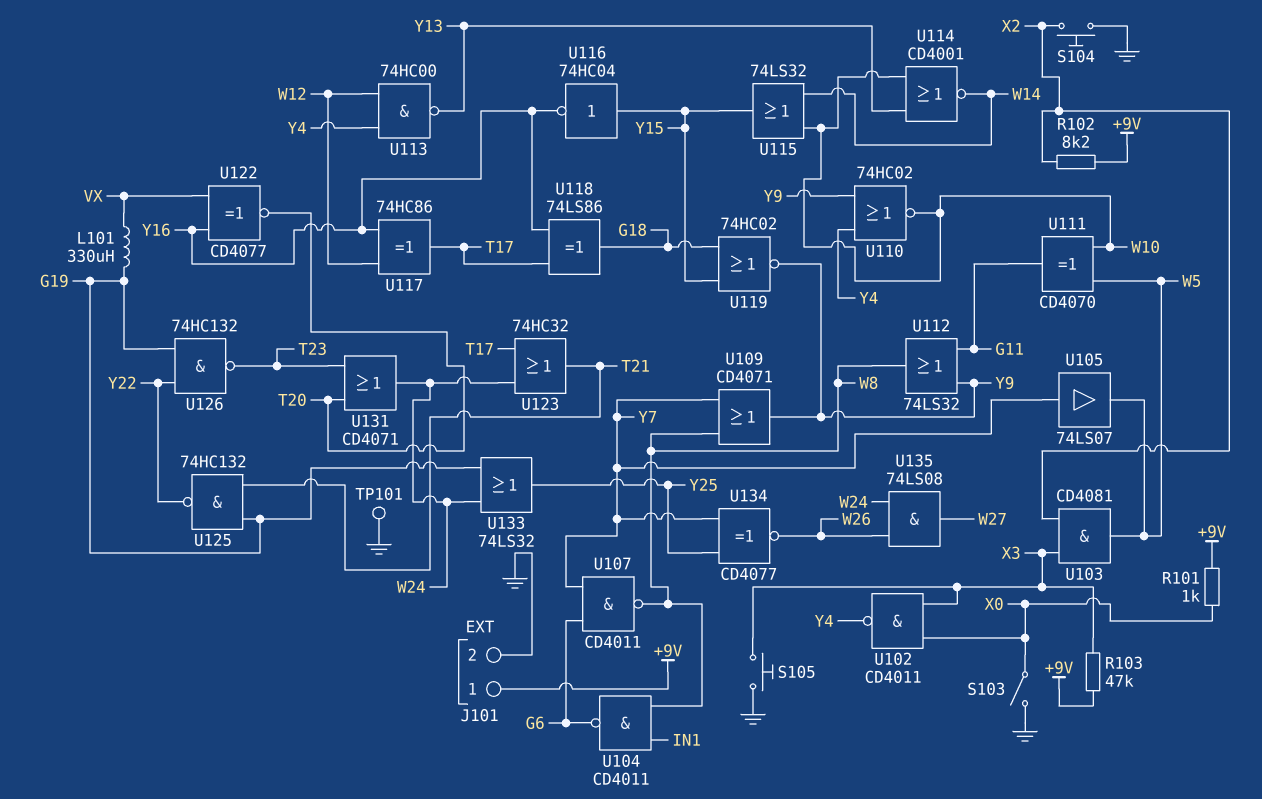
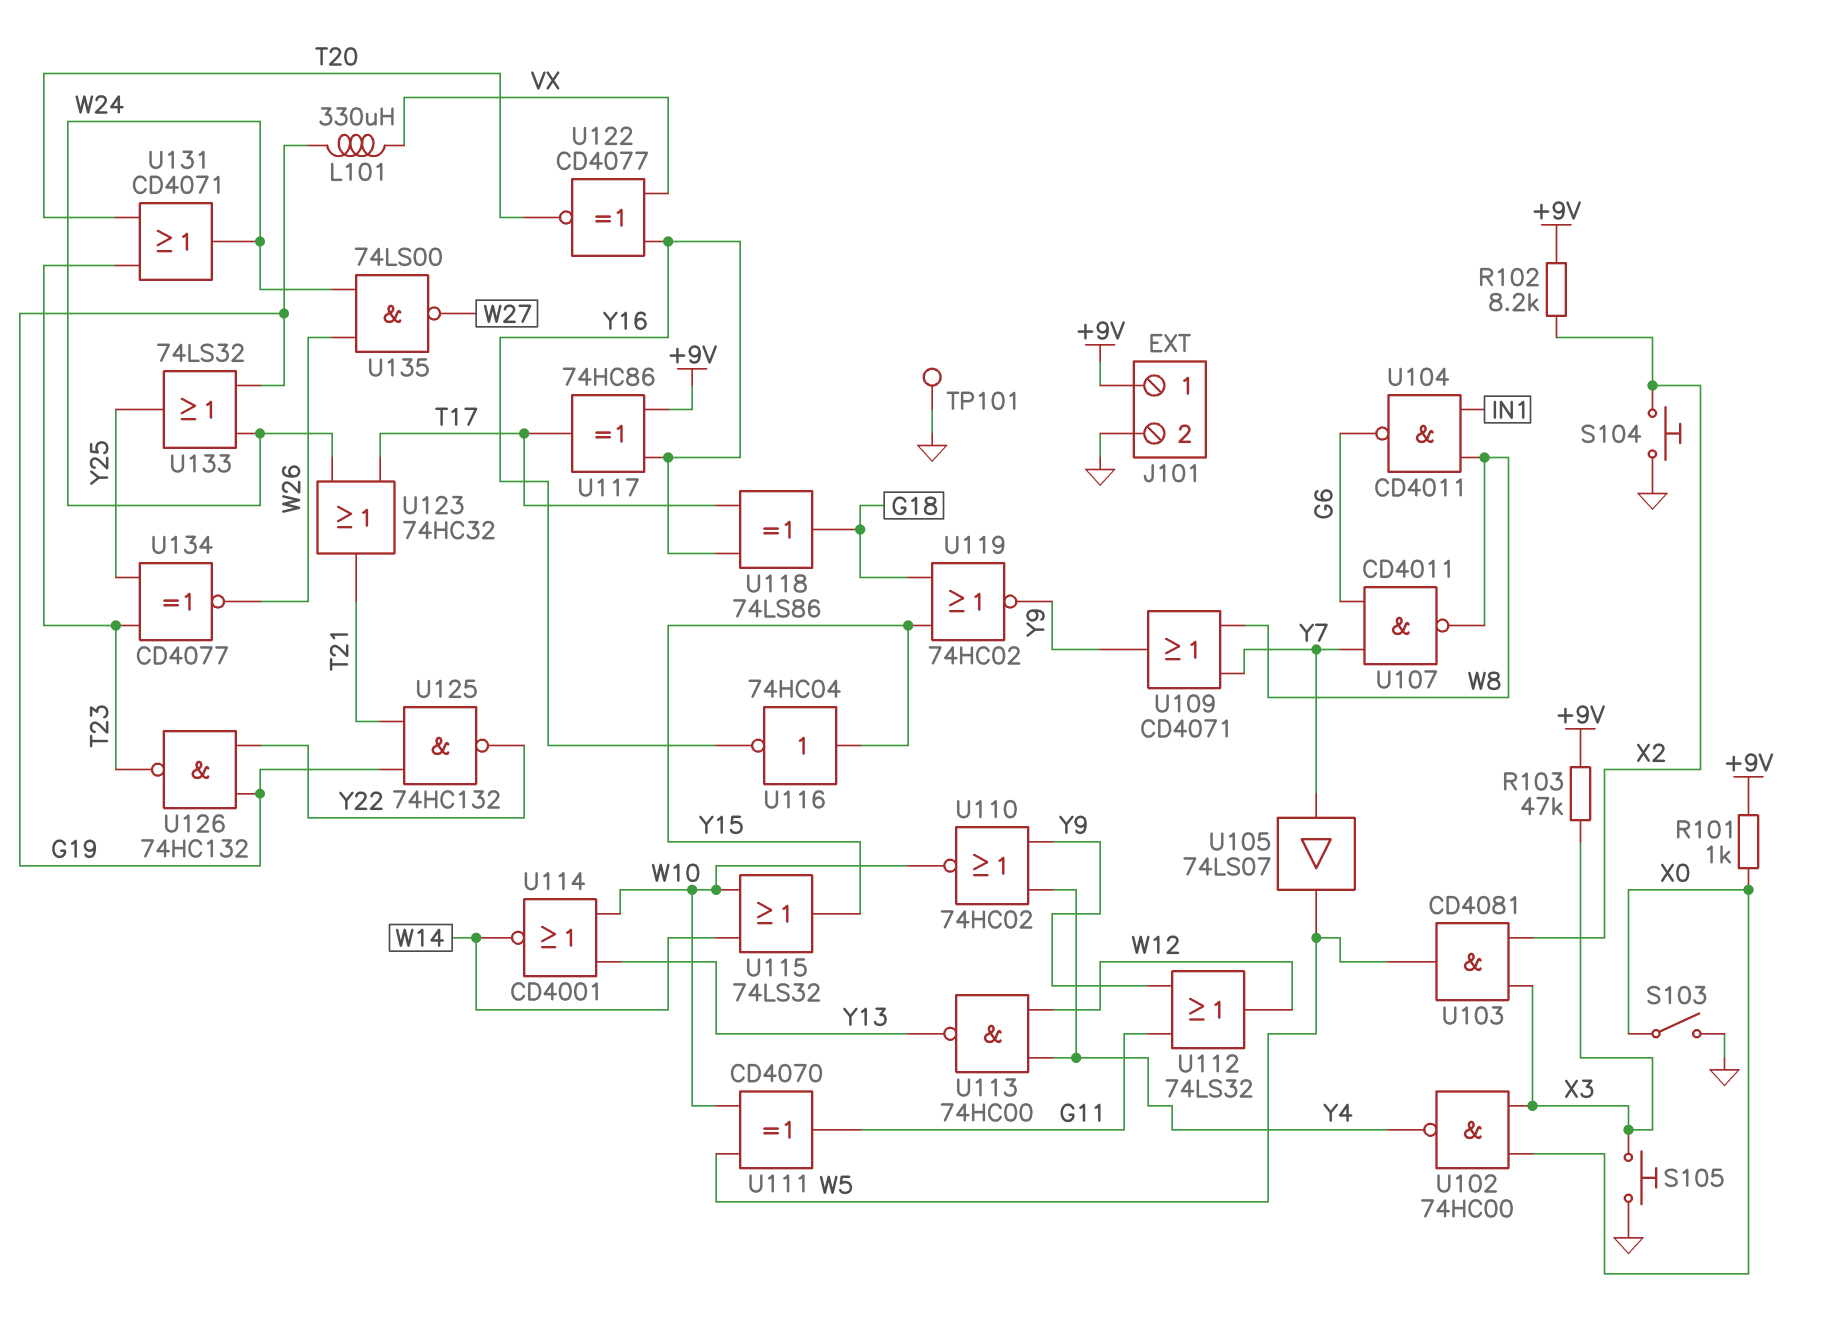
U102: NAND CD4011 (in X0, in X3, out Y4) -> NAND 74HC00 (in X0, in X3, out Y4)
U112: OR 74LS32 (in G11, in Y9, out W8) -> OR 74LS32 (in G11, in Y9, out W12)
U117: XOR 74HC86 (in W12, in Y16, out T17) -> XOR 74HC86 (in +9V, in Y16, out T17)
U134: XNOR CD4077 (in Y7, in Y25, out W26) -> XNOR CD4077 (in T23, in Y25, out W26)
U135: AND 74LS08 (in W24, in W26, out W27) -> NAND 74LS00 (in W24, in W26, out W27)

